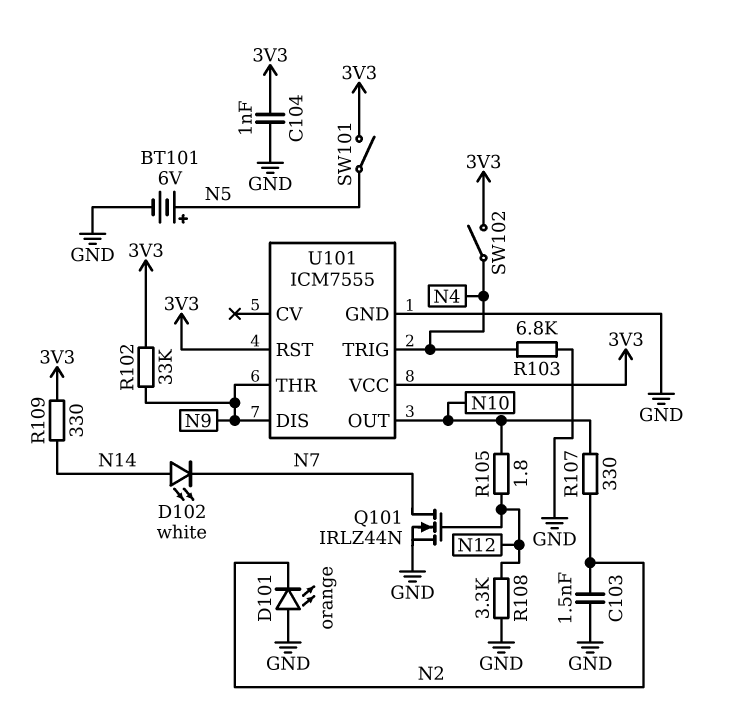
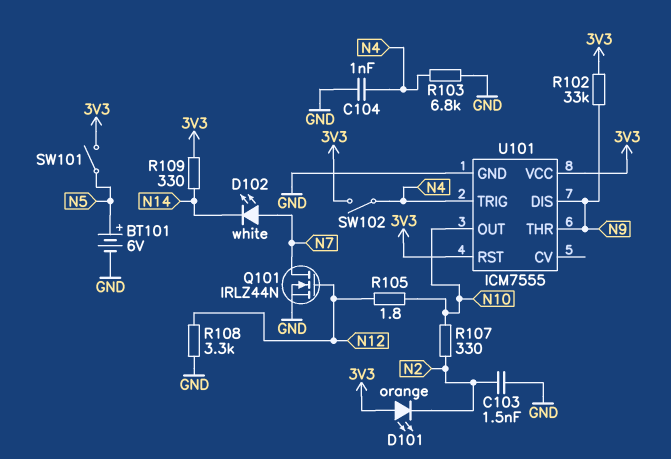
C104: 1nF (3V3, GND) -> 1nF (GND, N4)
D101: LED orange (A GND, K N2) -> LED orange (A 3V3, K N2)
D102: LED white (A N14, K N7) -> LED white (A N7, K N14)

